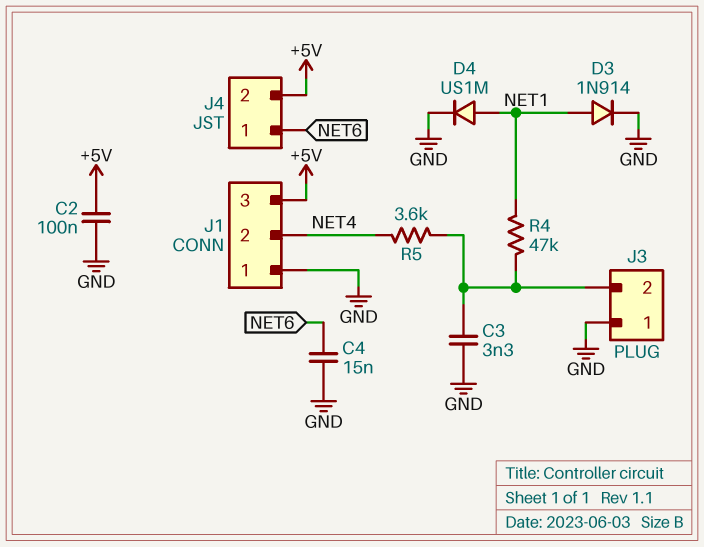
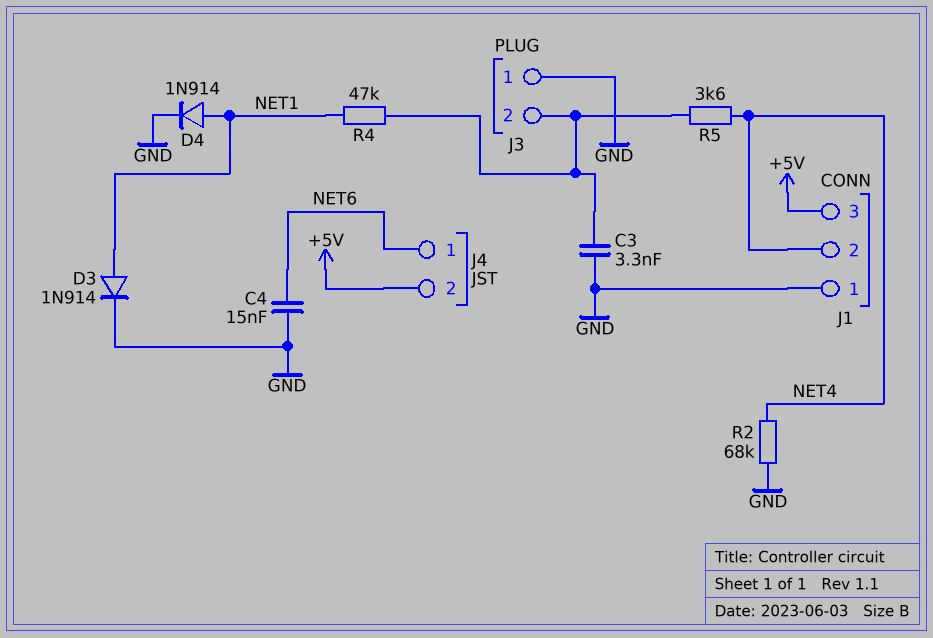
C2: 100nF (+5V, GND) -> none
D4: diode US1M (A NET1, K GND) -> diode 1N914 (A NET1, K GND)
R2: none -> 68k (GND, NET4)

